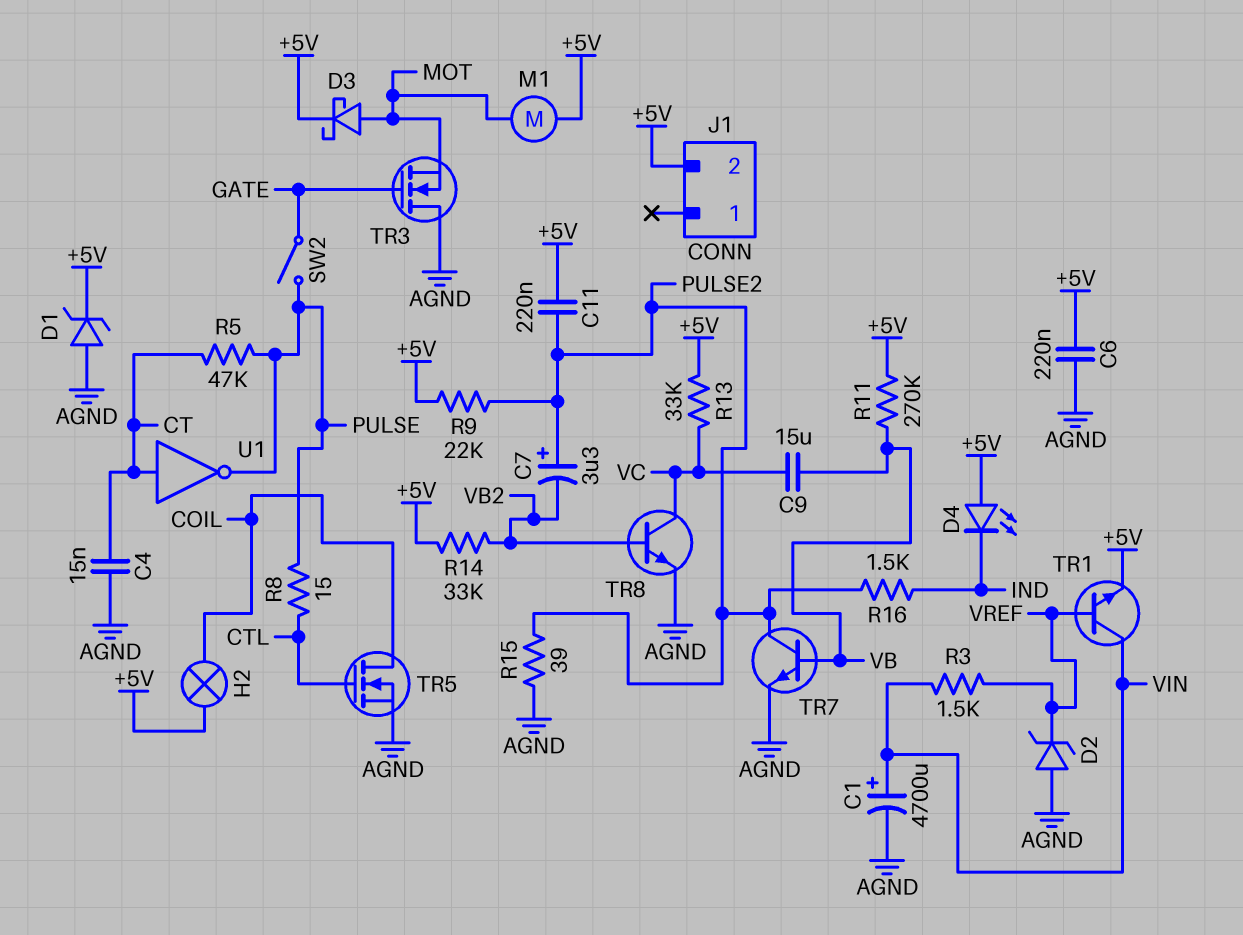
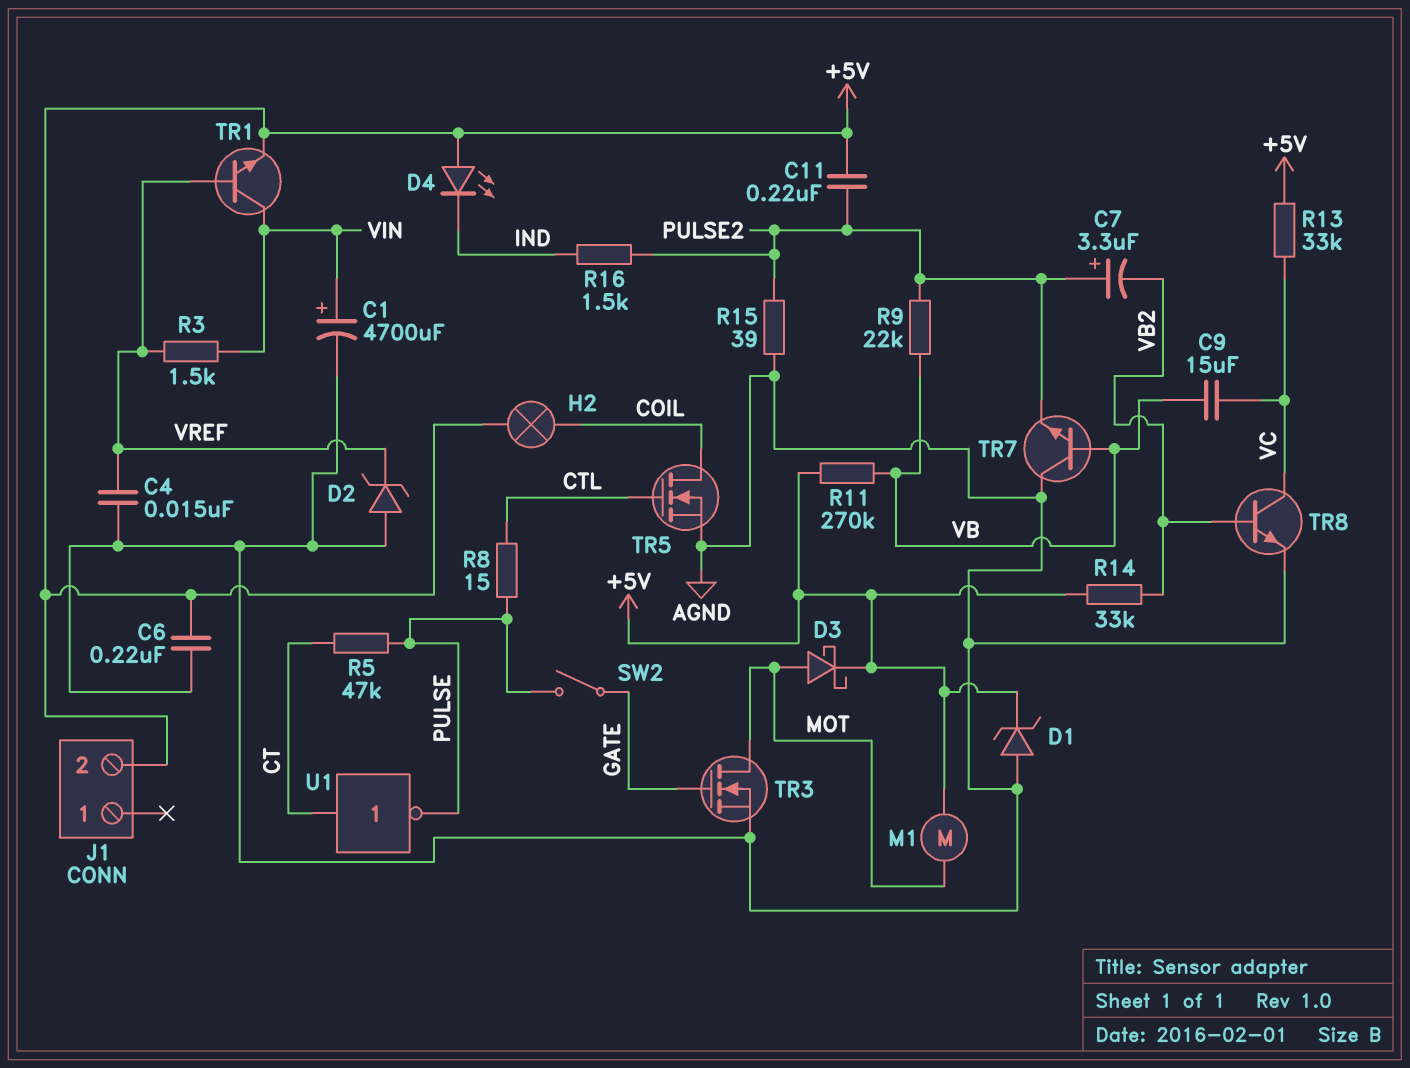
C4: 15nF (AGND, CT) -> 15nF (AGND, VREF)
R9: 22k (+5V, PULSE2) -> 22k (PULSE2, VB)
TR3: NMOS (G GATE, D AGND, S MOT) -> NMOS (G GATE, D MOT, S AGND)
TR7: NPN (B VB, C PULSE2, E AGND) -> NPN (B VB, C AGND, E PULSE2)

